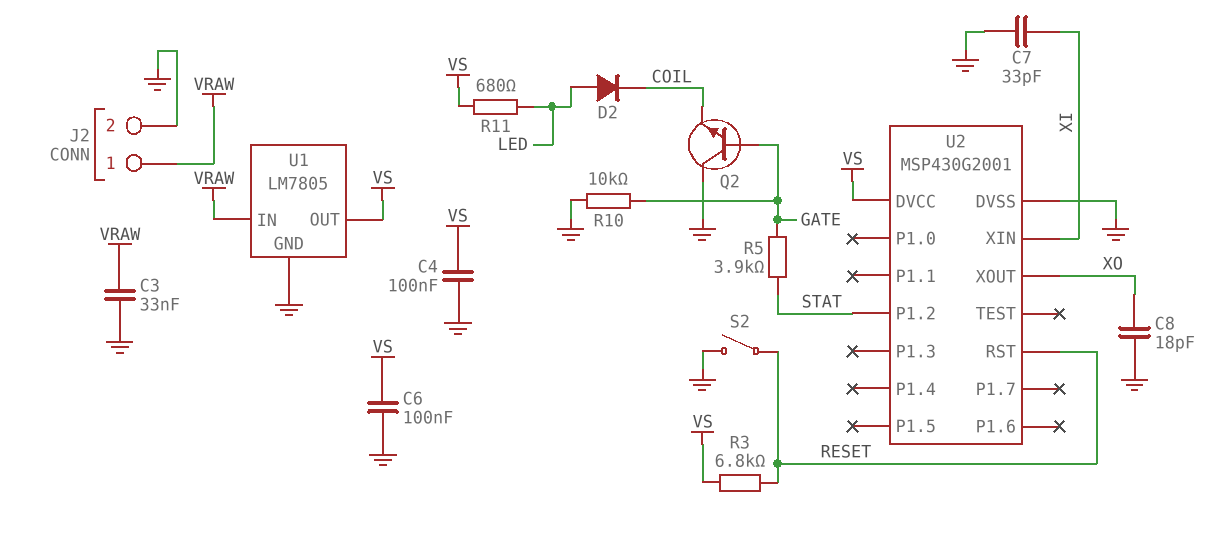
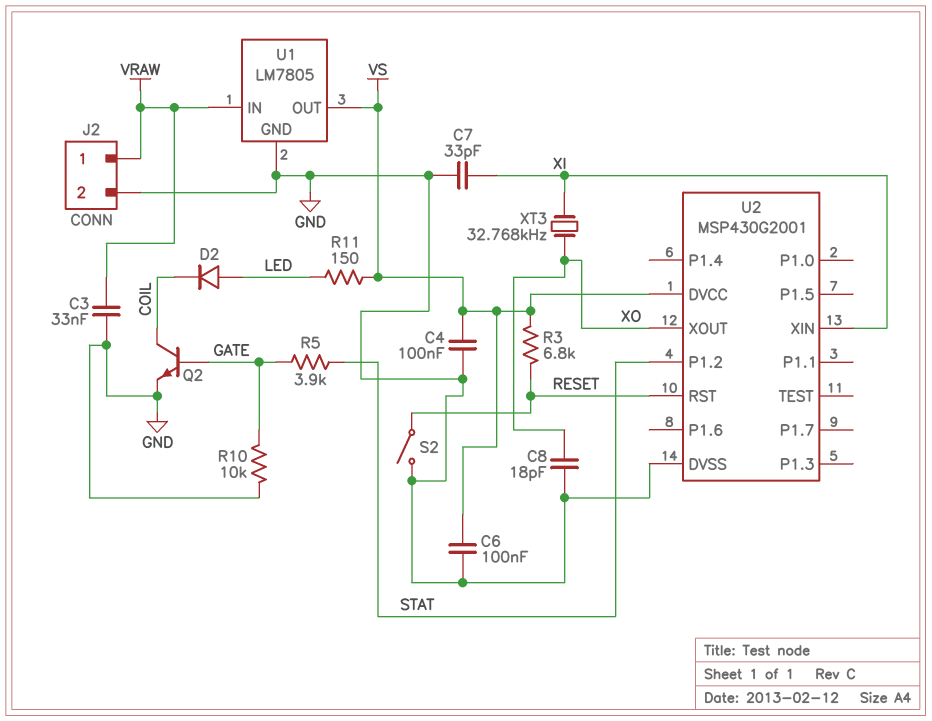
Q2: NPN (B GATE, C GND, E COIL) -> NPN (B GATE, C COIL, E GND)
R11: 680 (LED, VS) -> 150 (LED, VS)
XT3: none -> 32.768kHz (XI, XO)

